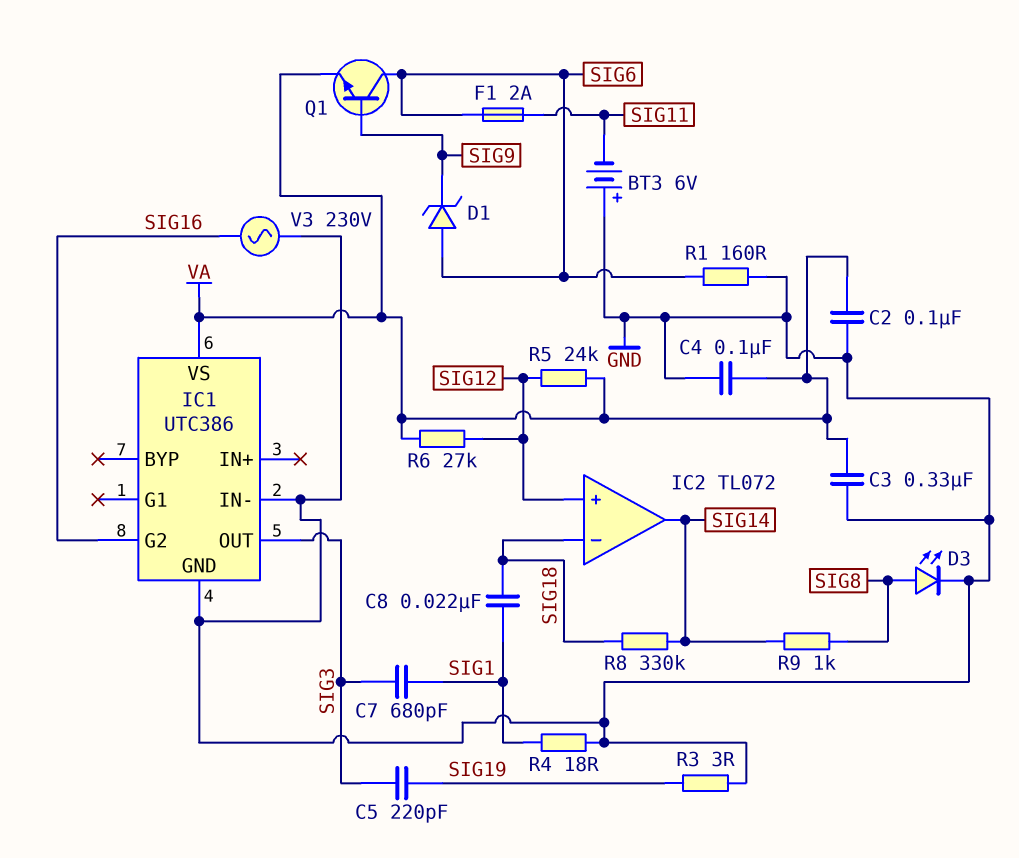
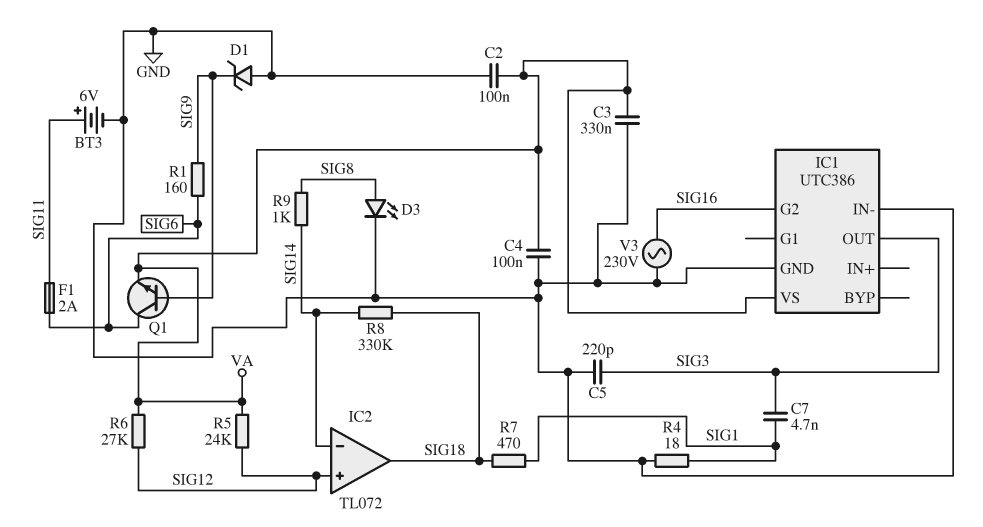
BT3: 6V (plus GND, minus SIG11) -> 6V (plus SIG11, minus GND)
C5: 220pF (SIG3, SIG19) -> 220pF (GND, SIG3)
C7: 680pF (SIG1, SIG3) -> 4.7nF (SIG1, SIG3)
C8: 22nF (SIG1, SIG18) -> none
D1: zener (A SIG6, K SIG9) -> zener (A GND, K SIG9)
IC2 pin in-: SIG18 -> SIG14
IC2 pin out: SIG14 -> SIG18
R1: 160 (GND, SIG6) -> 160 (SIG6, SIG9)
R3: 3 (GND, SIG19) -> none
R7: none -> 470 (SIG1, SIG18)

